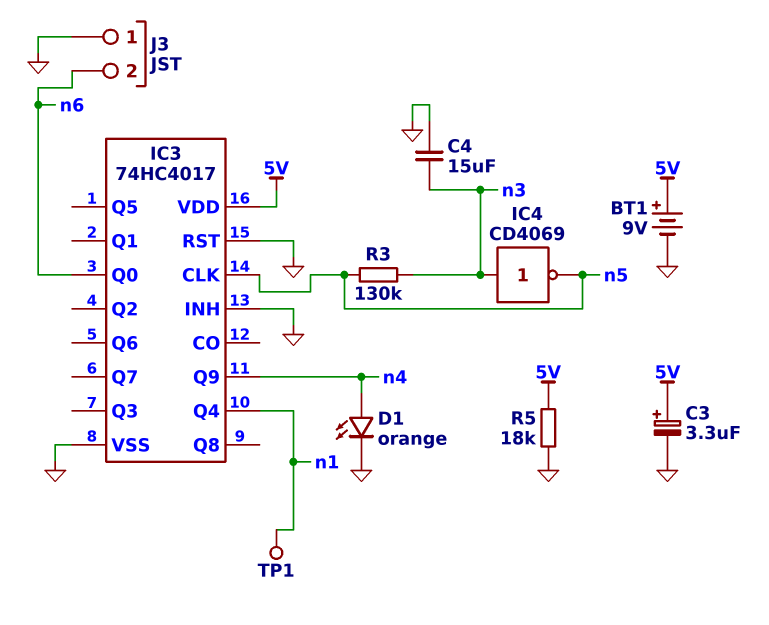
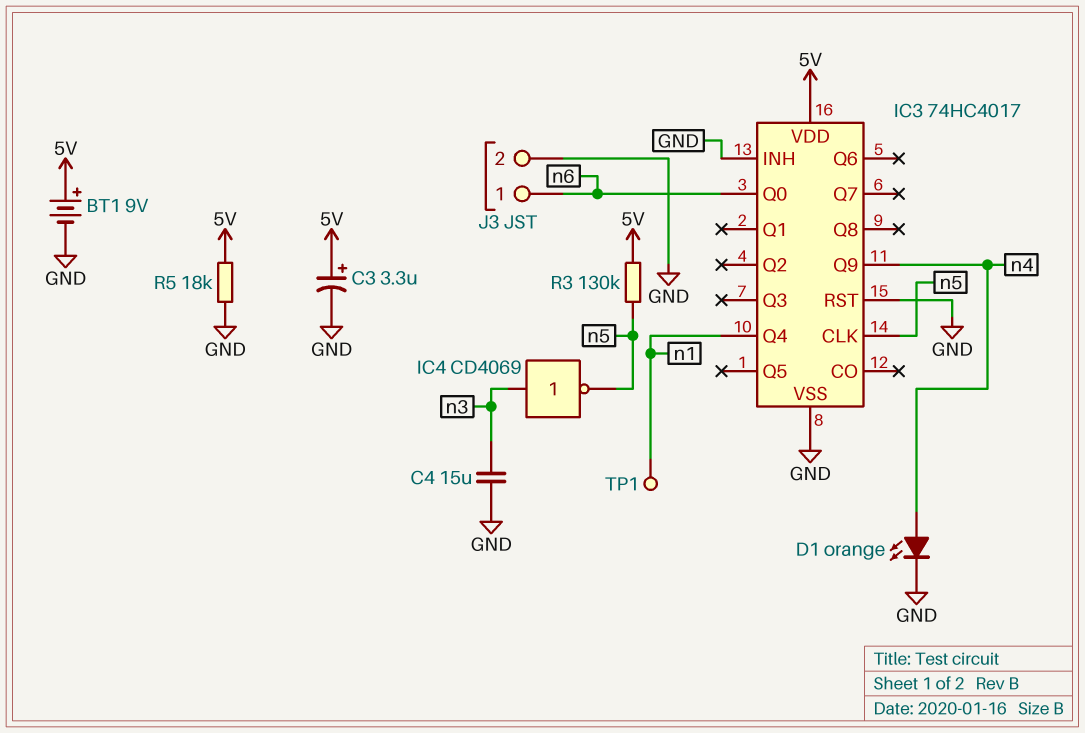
J3 pin 1: GND -> n6
J3 pin 2: n6 -> GND
R3: 130k (n3, n5) -> 130k (5V, n5)

